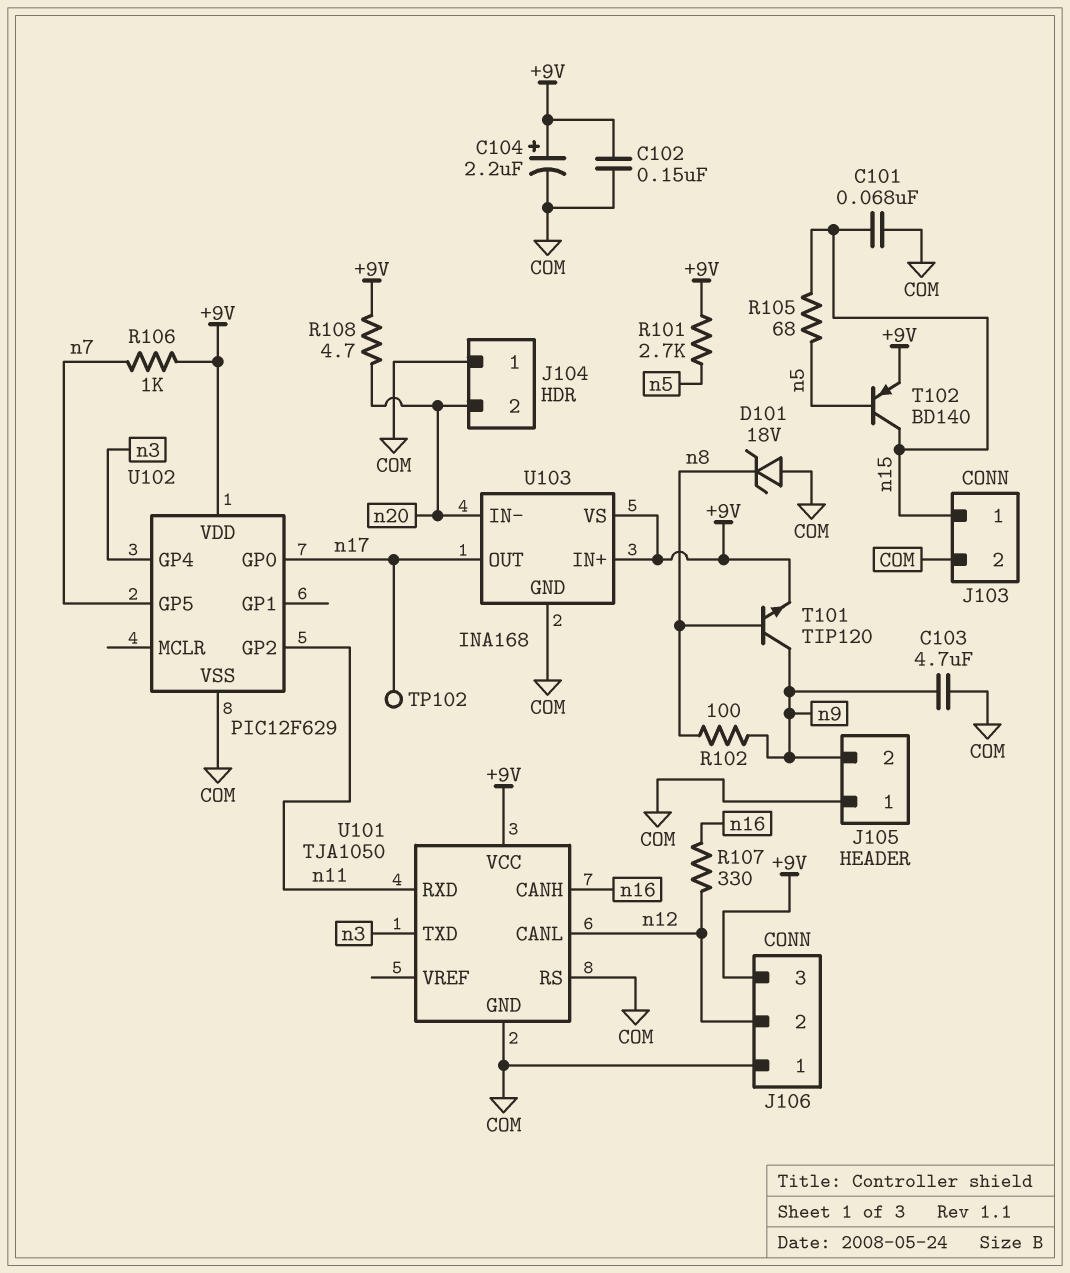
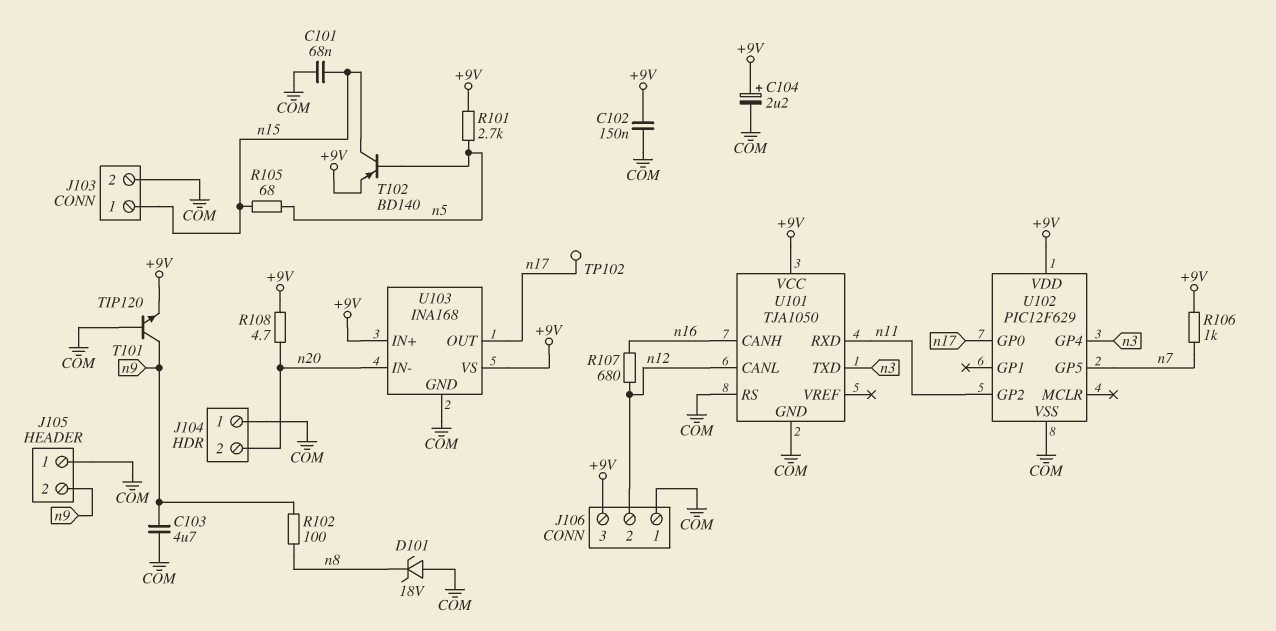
R107: 330 (n12, n16) -> 680 (n12, n16)
T101: NPN TIP120 (B n8, C n9, E +9V) -> NPN TIP120 (B COM, C n9, E +9V)

